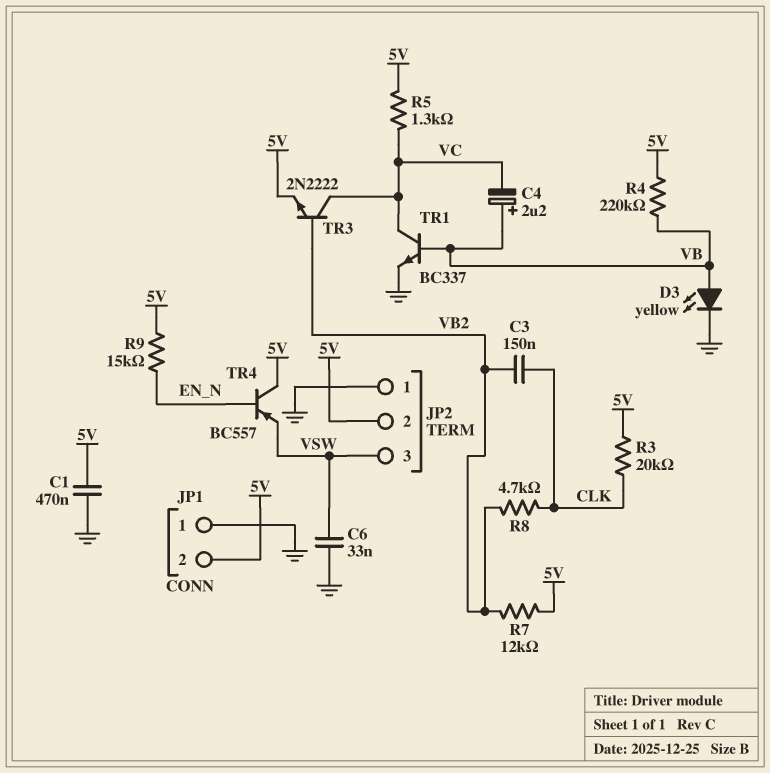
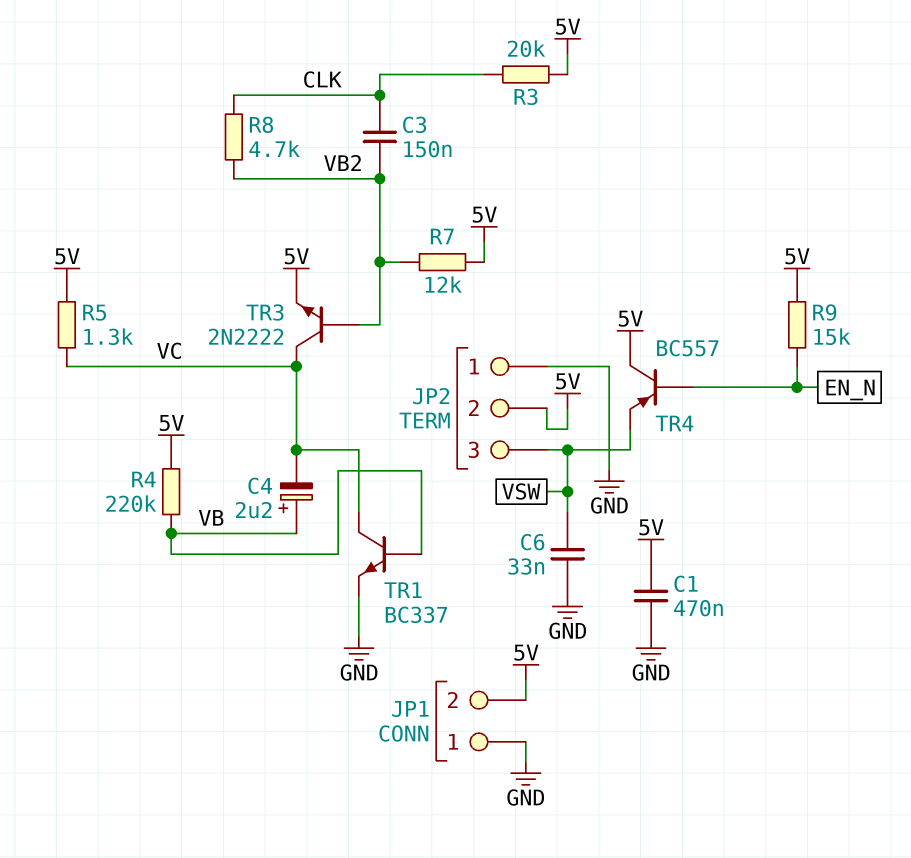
D3: LED yellow (A VB, K GND) -> none

